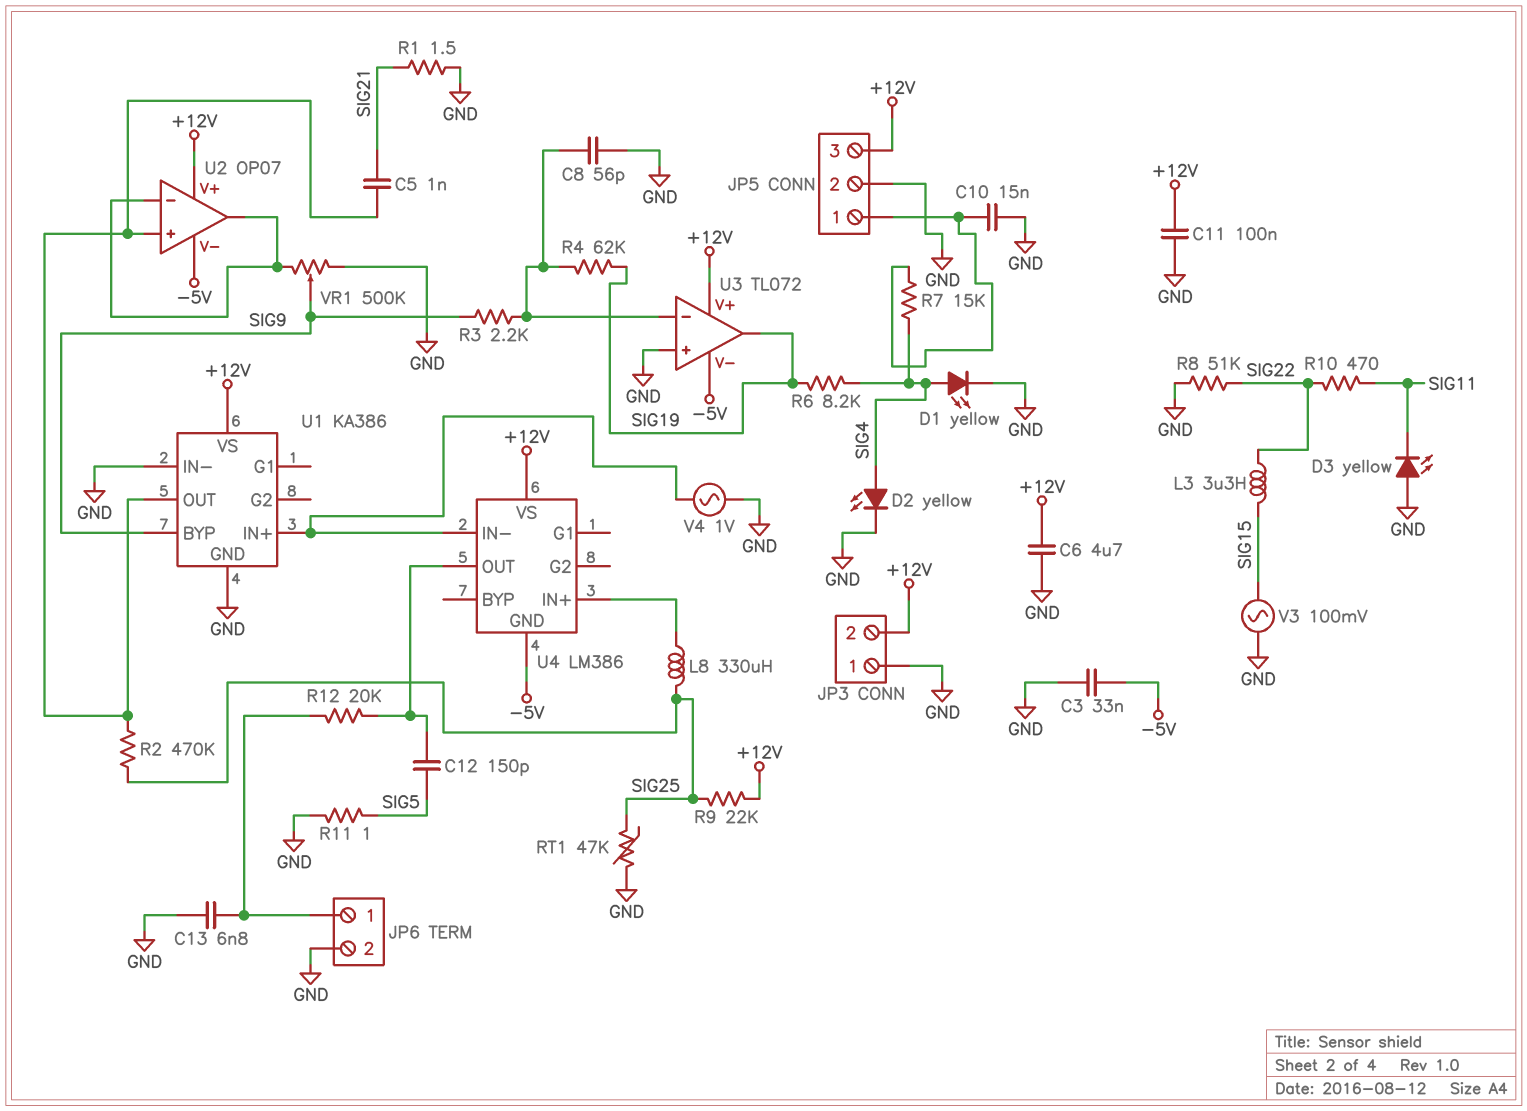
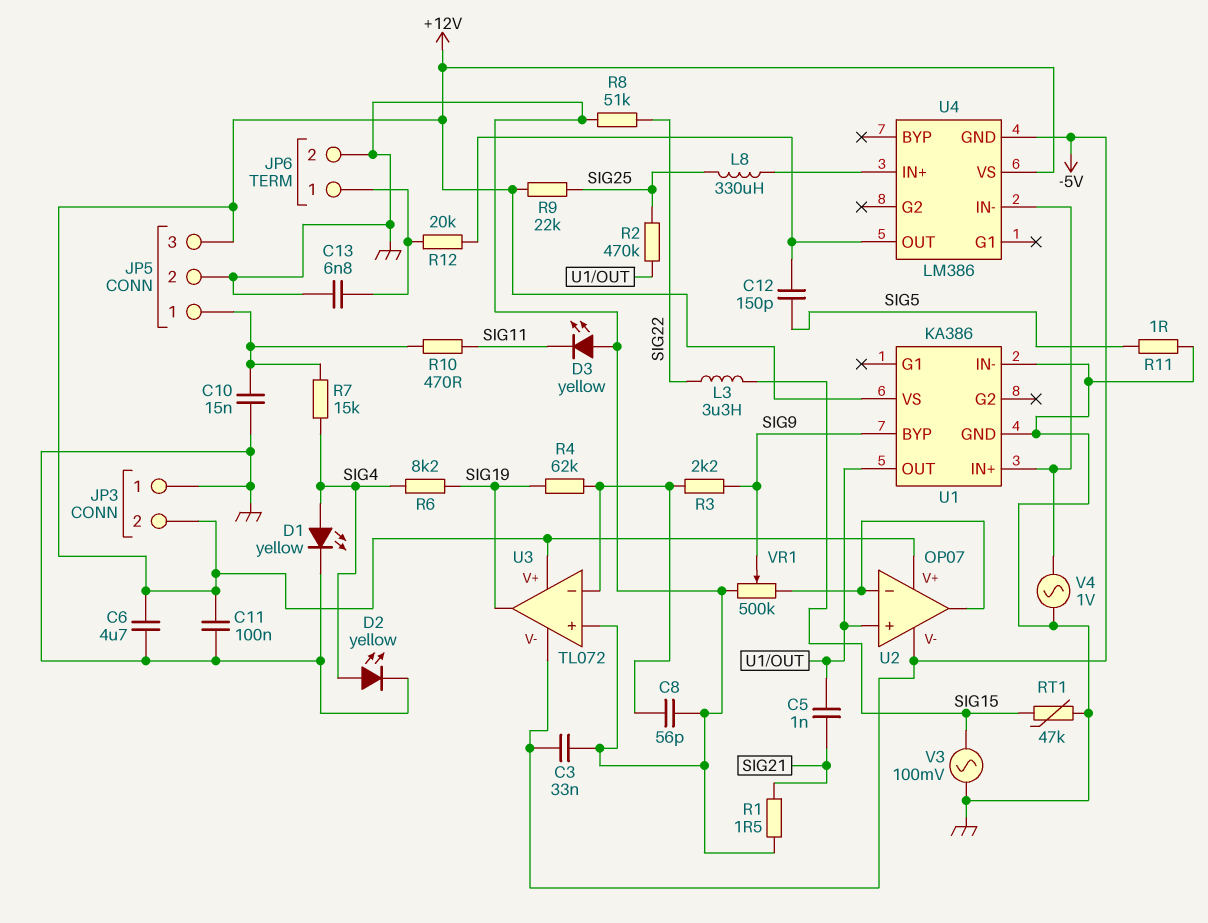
R10: 470 (SIG11, SIG22) -> 470 (JP5/1, SIG11)
RT1: 47k (GND, SIG25) -> 47k (GND, SIG15)

